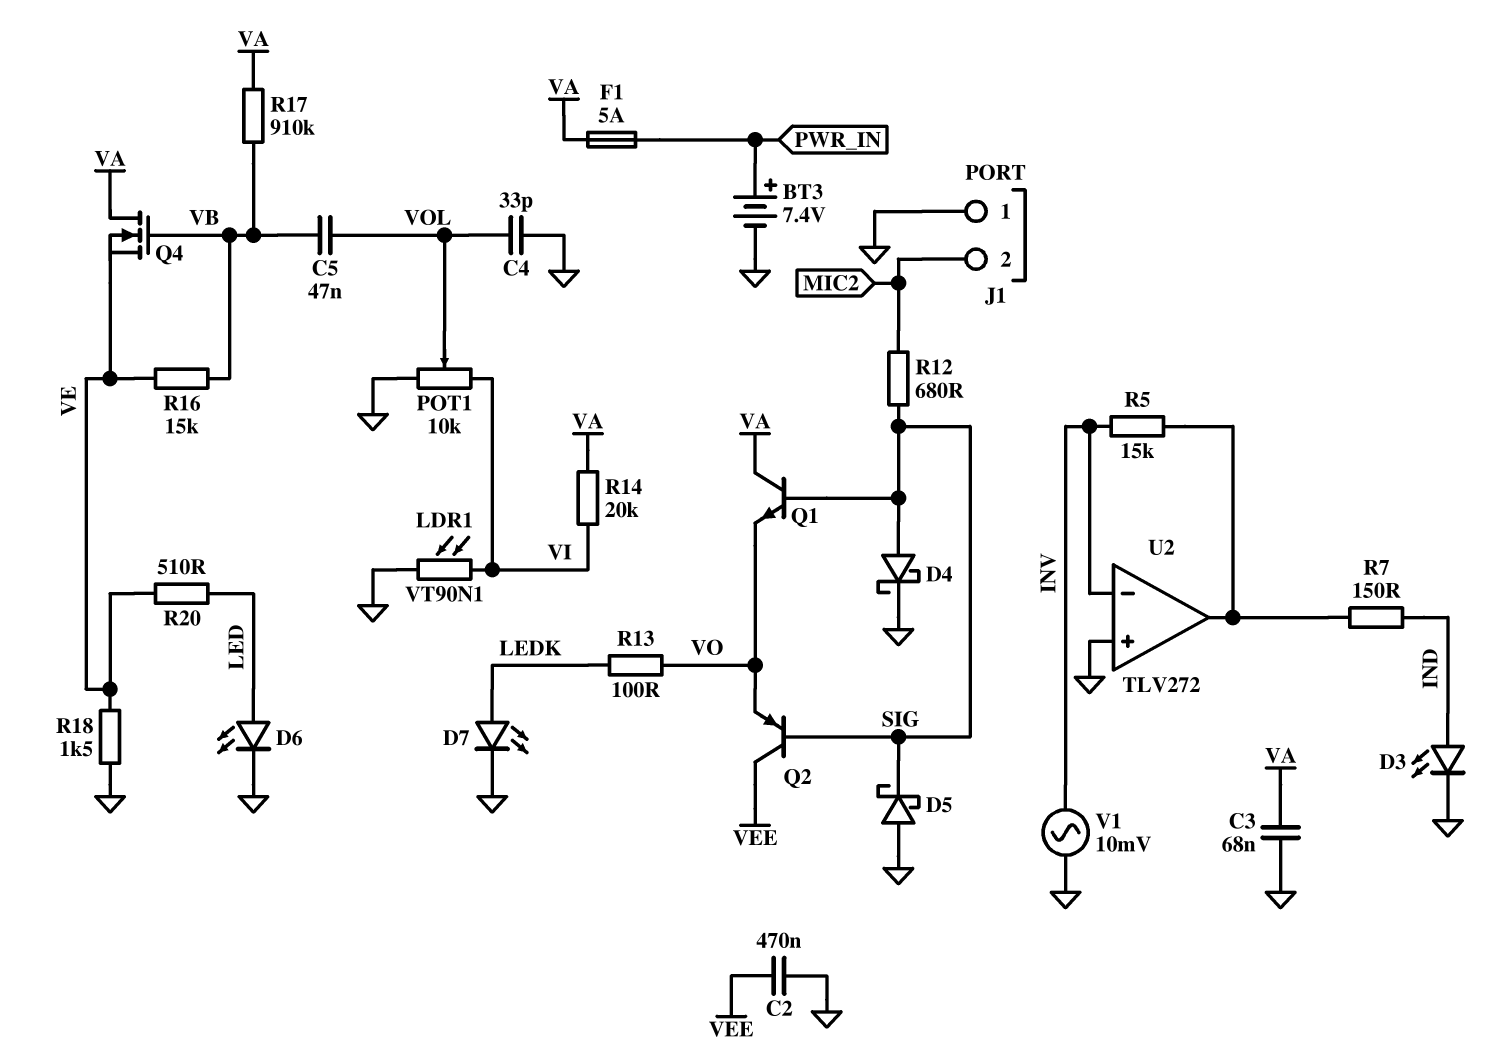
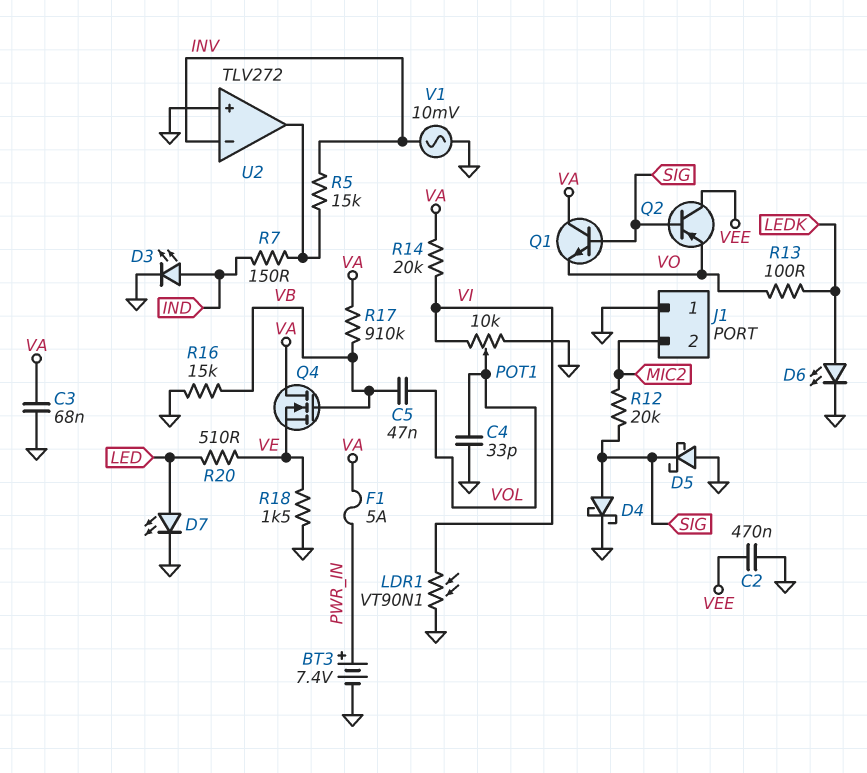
D6: LED (A LED, K GND) -> LED (A LEDK, K GND)
D7: LED (A LEDK, K GND) -> LED (A LED, K GND)
R12: 680 (MIC2, SIG) -> 20k (MIC2, SIG)
R16: 15k (VB, VE) -> 15k (GND, VB)

